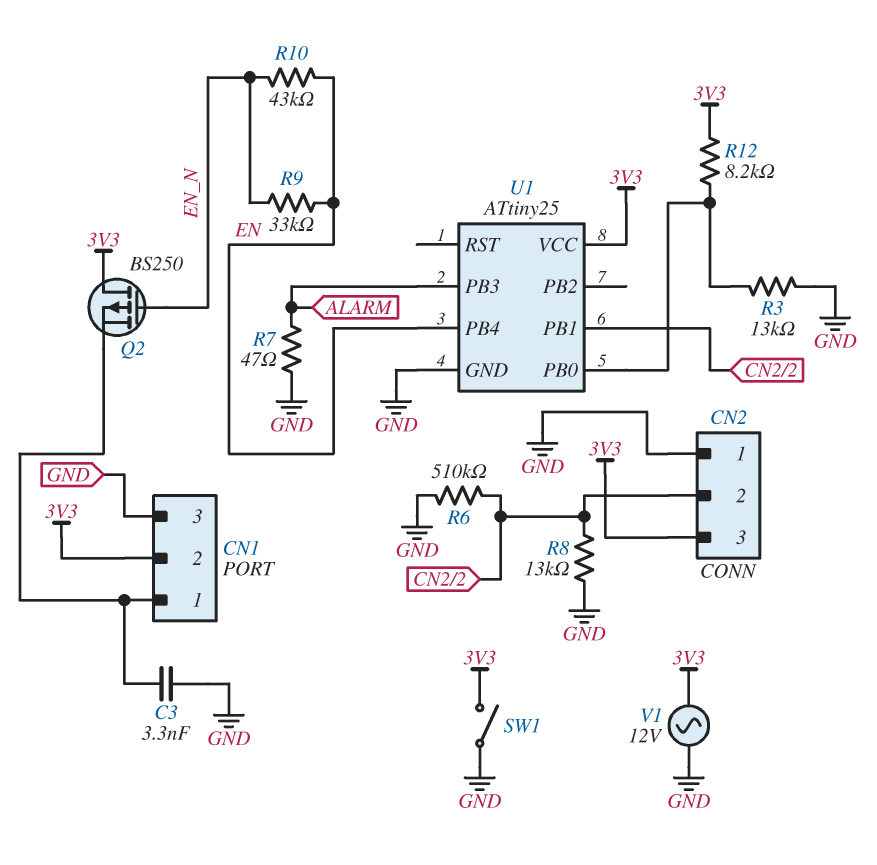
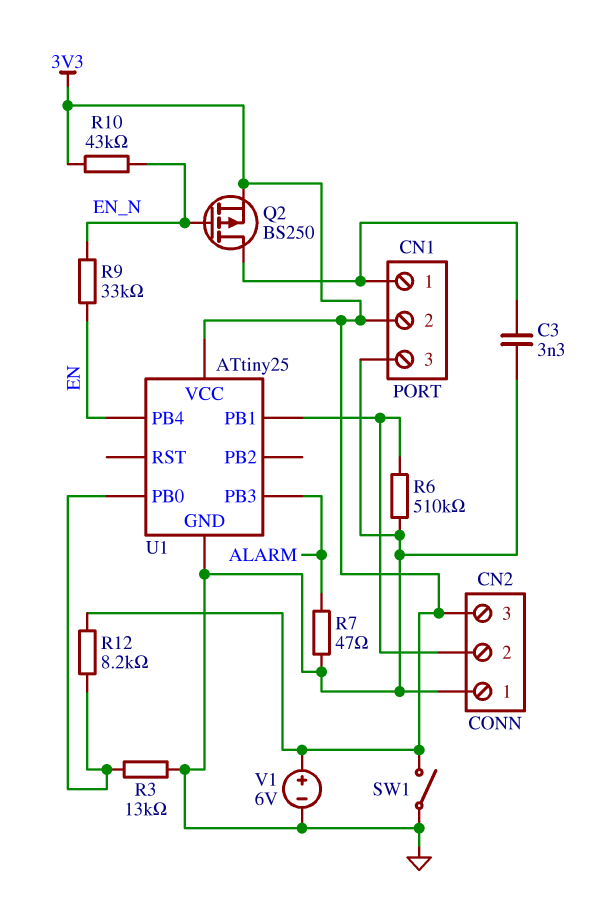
Q2: PMOS BS250 (G EN_N, D 3V3, S CN1/1) -> PMOS BS250 (G EN_N, D CN1/1, S 3V3)
R8: 13k (CN2/2, GND) -> none
R10: 43k (EN, EN_N) -> 43k (3V3, EN_N)
V1: AC 12V (3V3, GND) -> 6V (plus 3V3, minus GND)

